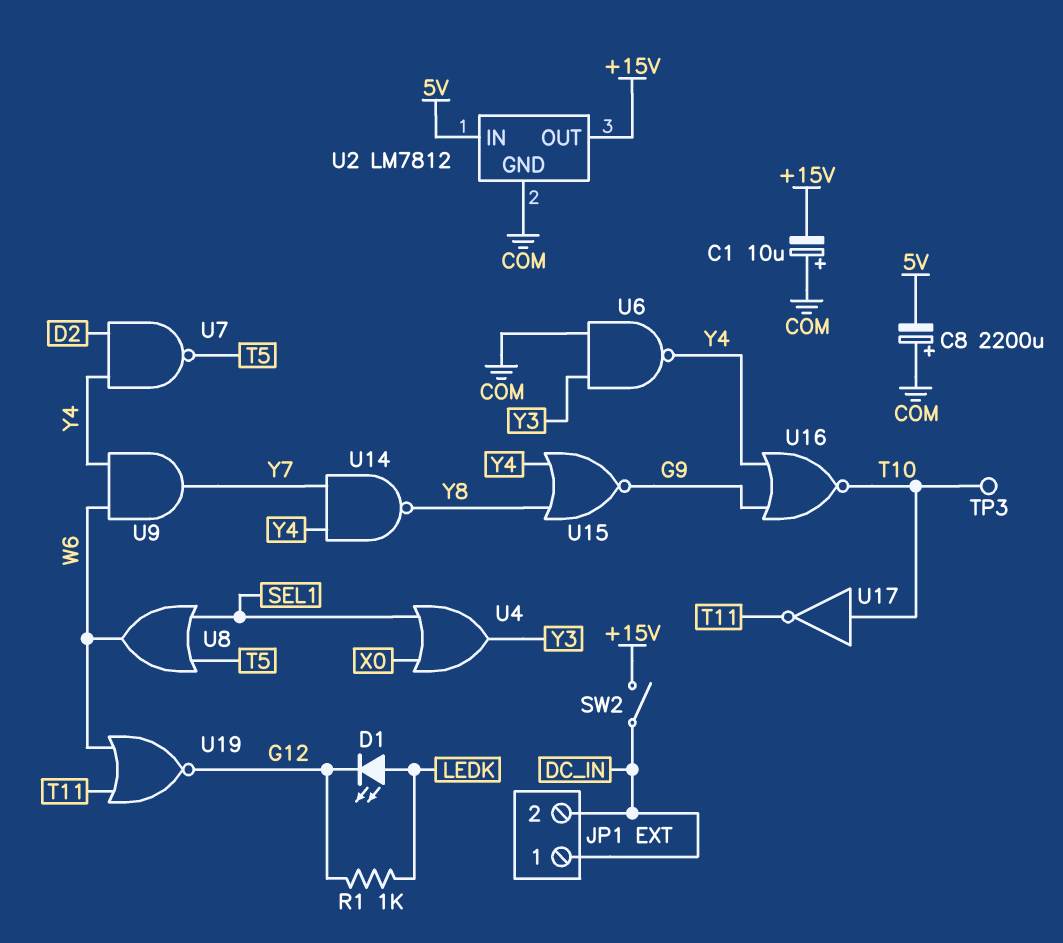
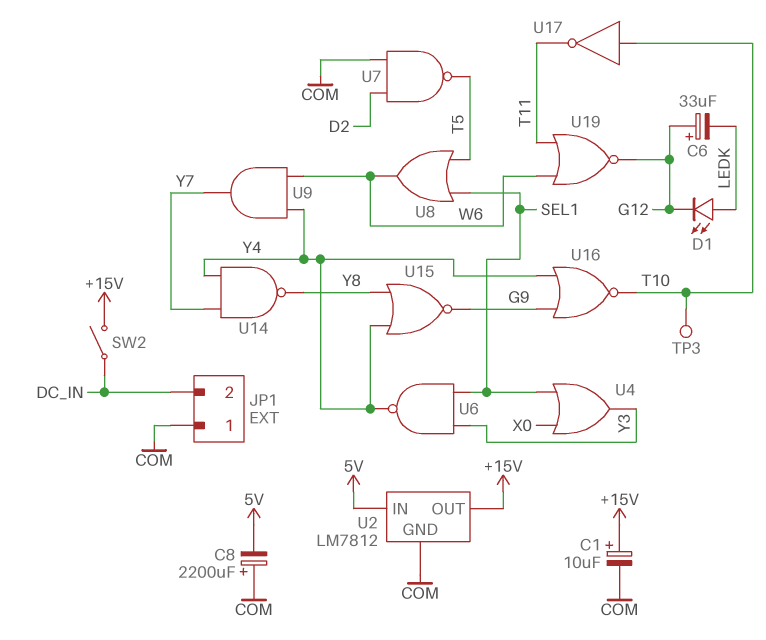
C1: 10uF (plus COM, minus +15V) -> 10uF (plus +15V, minus COM)
C6: none -> 33uF (plus G12, minus LEDK)
JP1 pin 1: DC_IN -> COM
R1: 1k (G12, LEDK) -> none
U6: NAND (in COM, in Y3, out Y4) -> NAND (in SEL1, in Y3, out Y4)
U7: NAND (in D2, in Y4, out T5) -> NAND (in COM, in D2, out T5)

